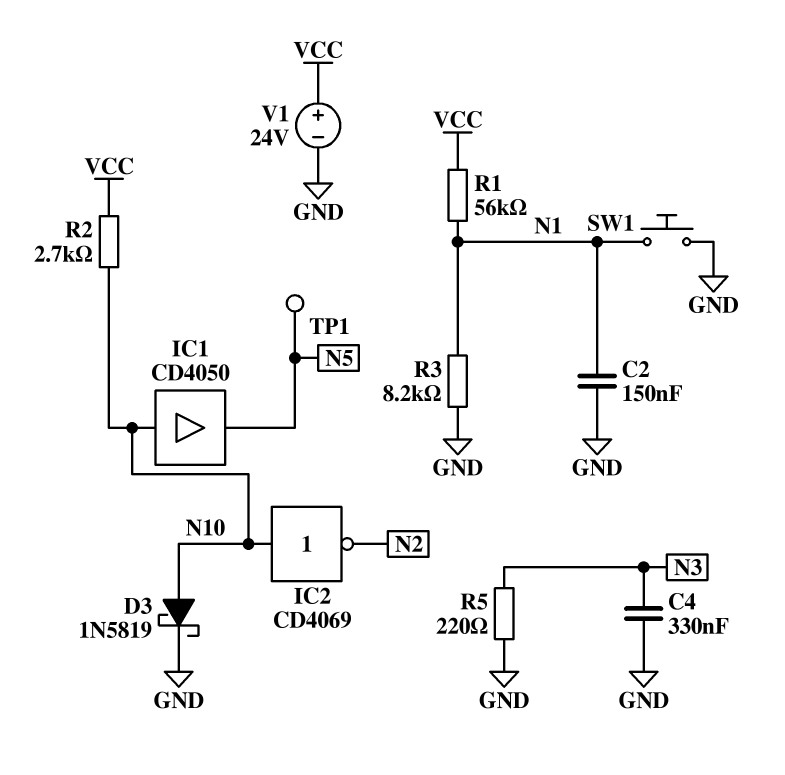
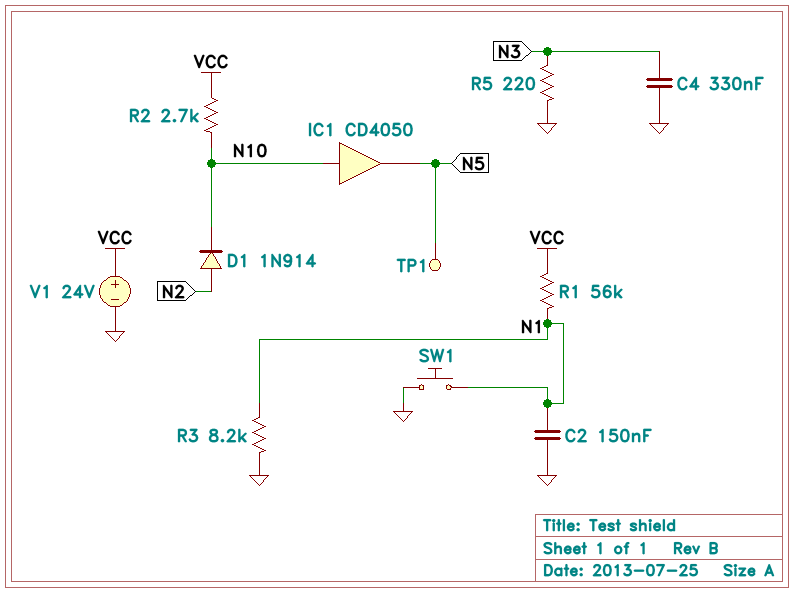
D1: none -> diode 1N914 (A N2, K N10)
D3: schottky 1N5819 (A N10, K GND) -> none
IC2: NOT CD4069 (in N10, out N2) -> none

